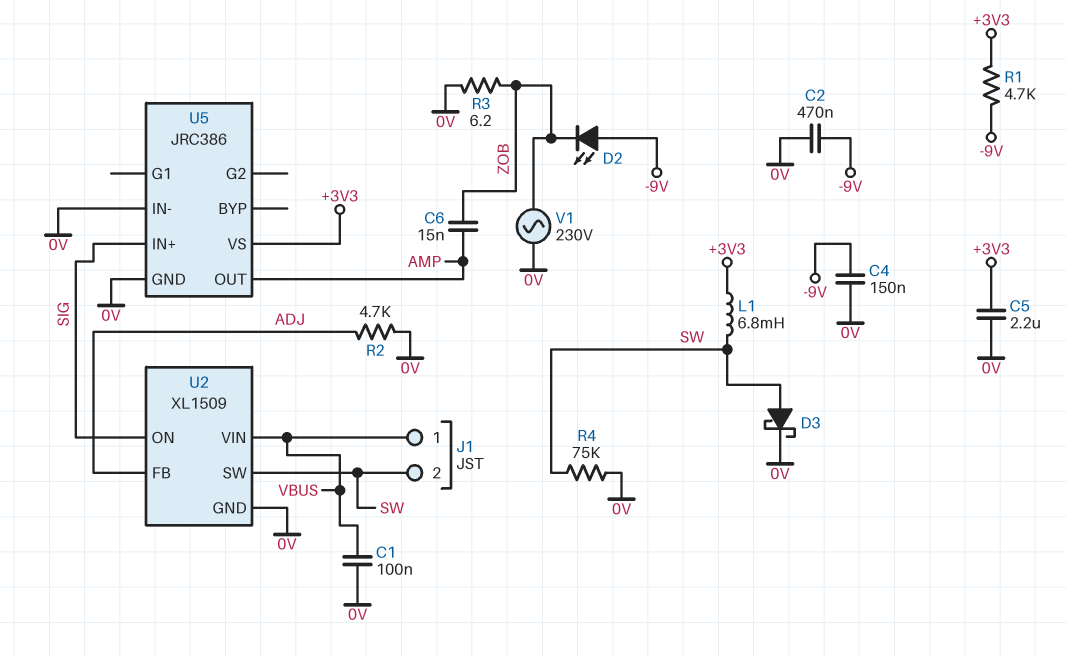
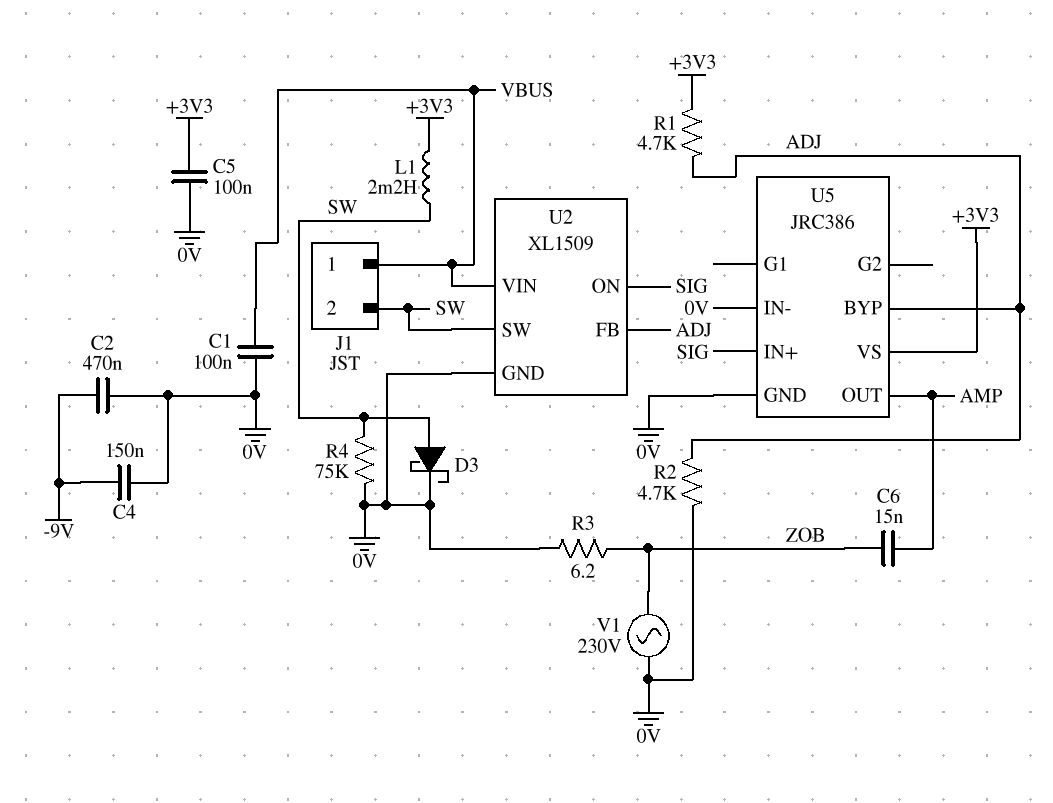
C5: 2.2uF (+3V3, 0V) -> 100nF (+3V3, 0V)
D2: LED (A -9V, K ZOB) -> none
L1: 6.8mH (+3V3, SW) -> 2.2mH (+3V3, SW)
R1: 4.7k (+3V3, -9V) -> 4.7k (+3V3, ADJ)
U5 pin BYP: none -> ADJ

